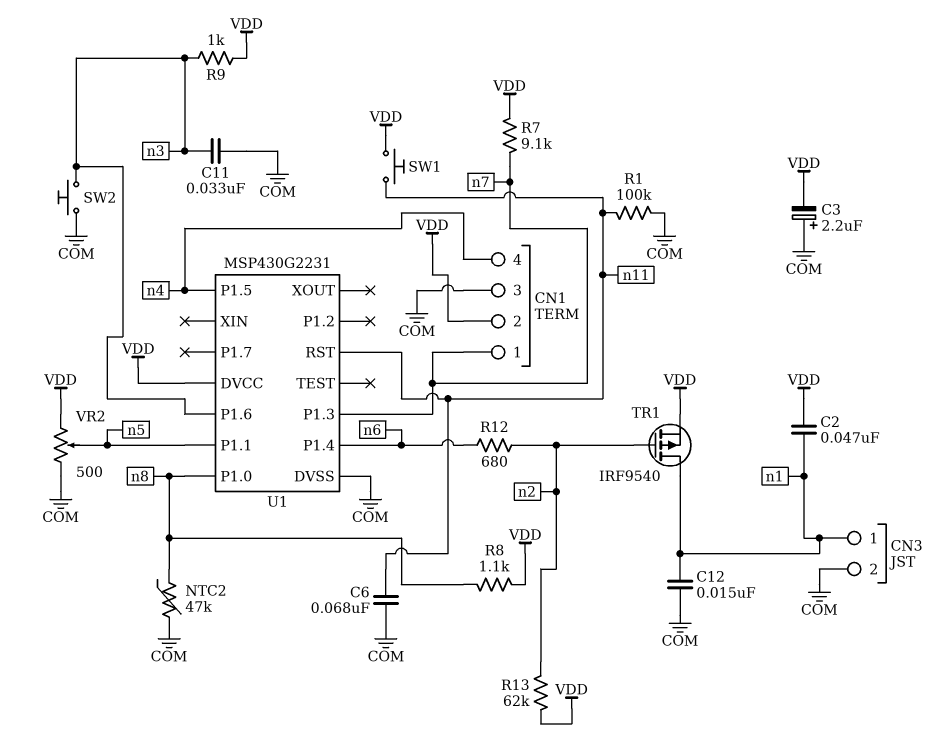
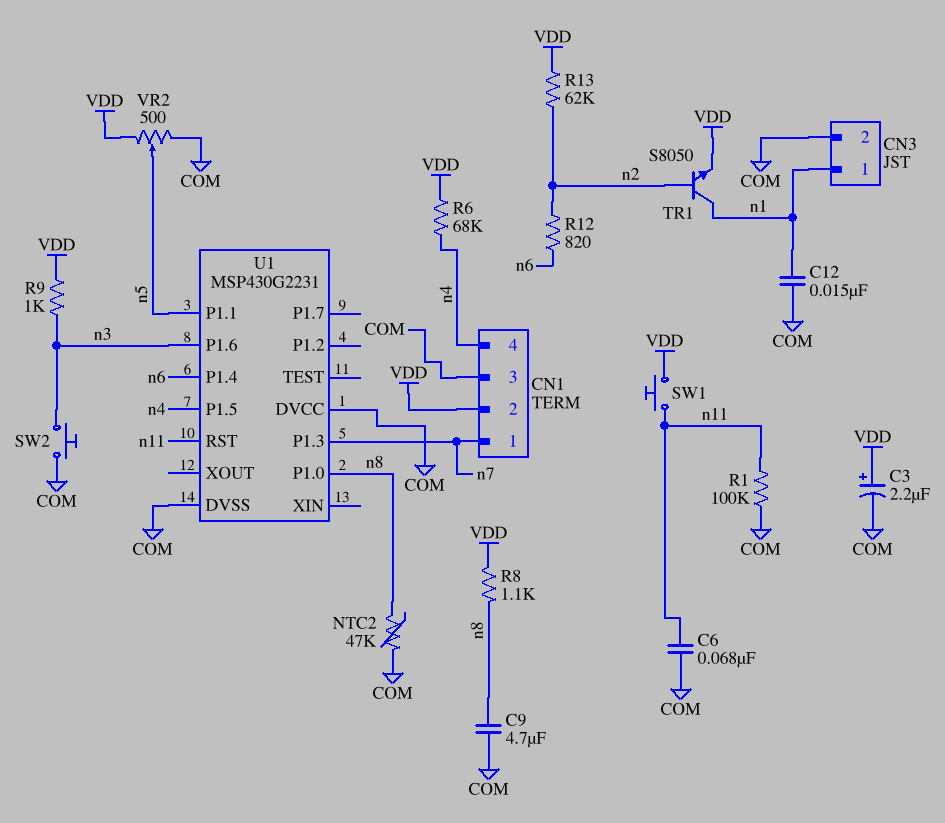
C2: 47nF (VDD, n1) -> none
C3: 2.2uF (plus COM, minus VDD) -> 2.2uF (plus VDD, minus COM)
C9: none -> 4.7uF (COM, n8)
C11: 33nF (COM, n3) -> none
R6: none -> 68k (VDD, n4)
R7: 9.1k (VDD, n7) -> none
R12: 680 (n2, n6) -> 820 (n2, n6)
TR1: PMOS IRF9540 (G n2, D n1, S VDD) -> NPN S8050 (B n2, C n1, E VDD)
U1 pin DVCC: VDD -> COM

